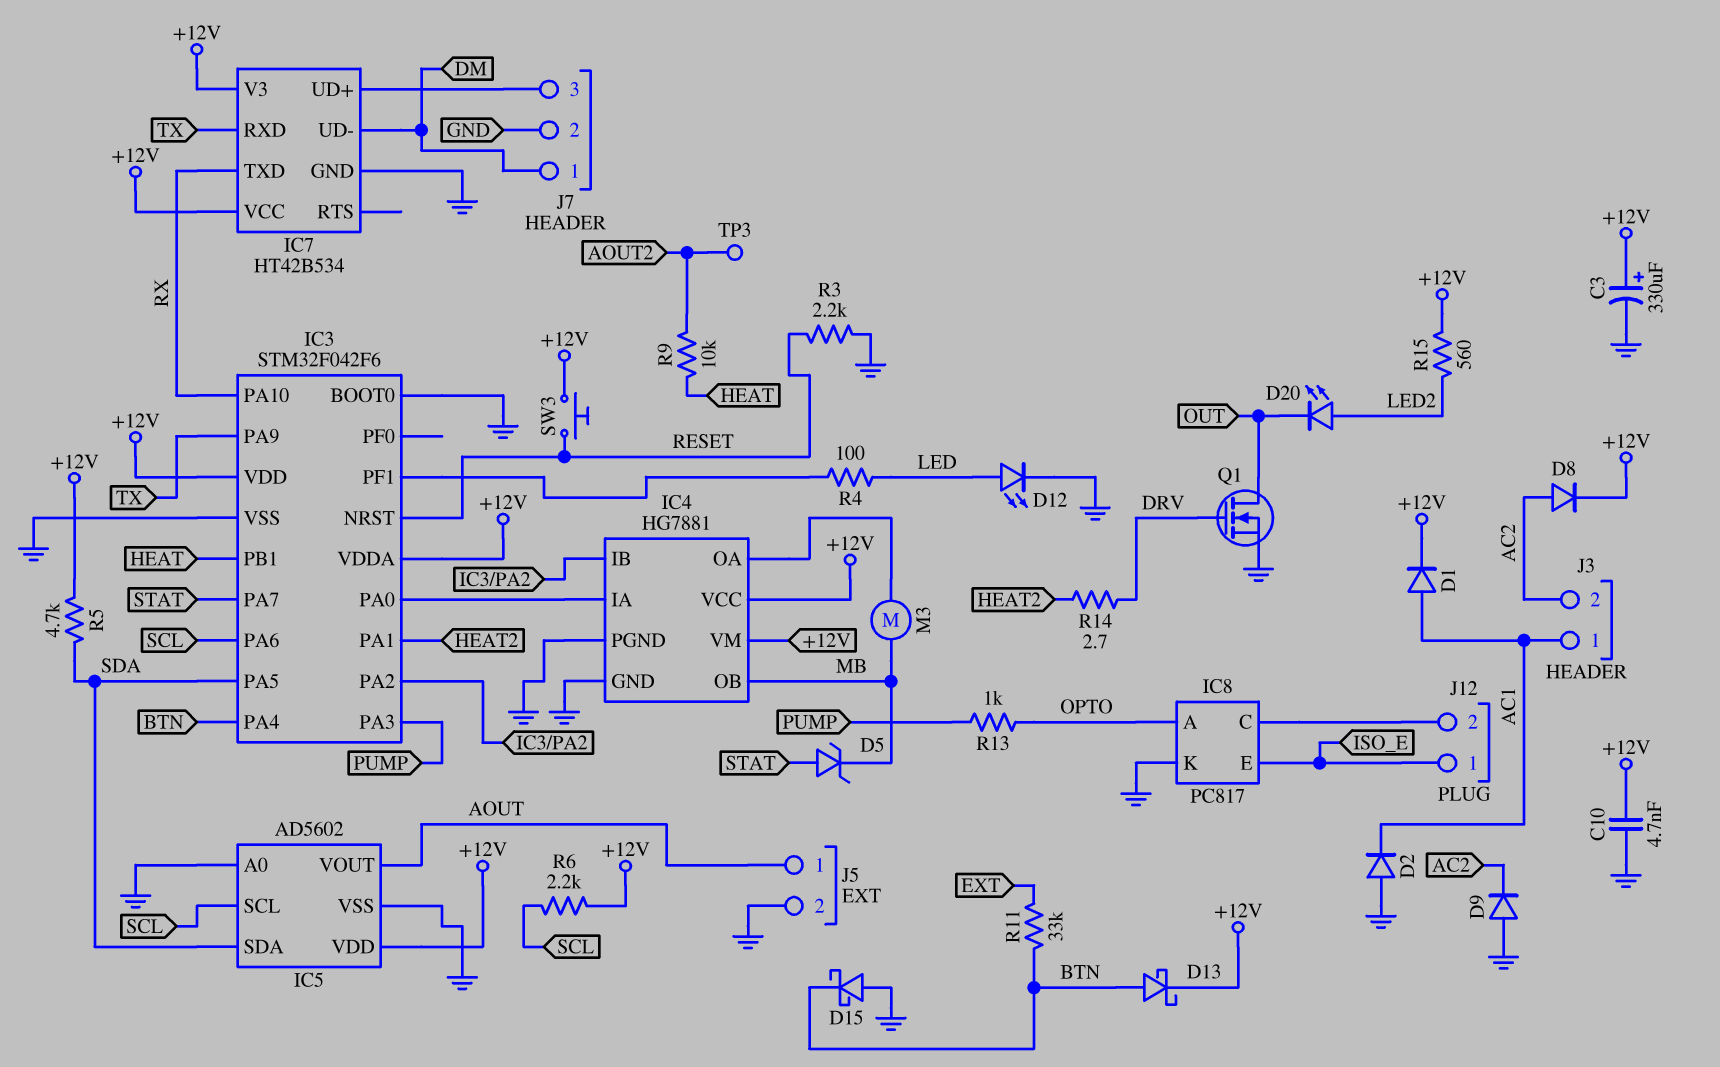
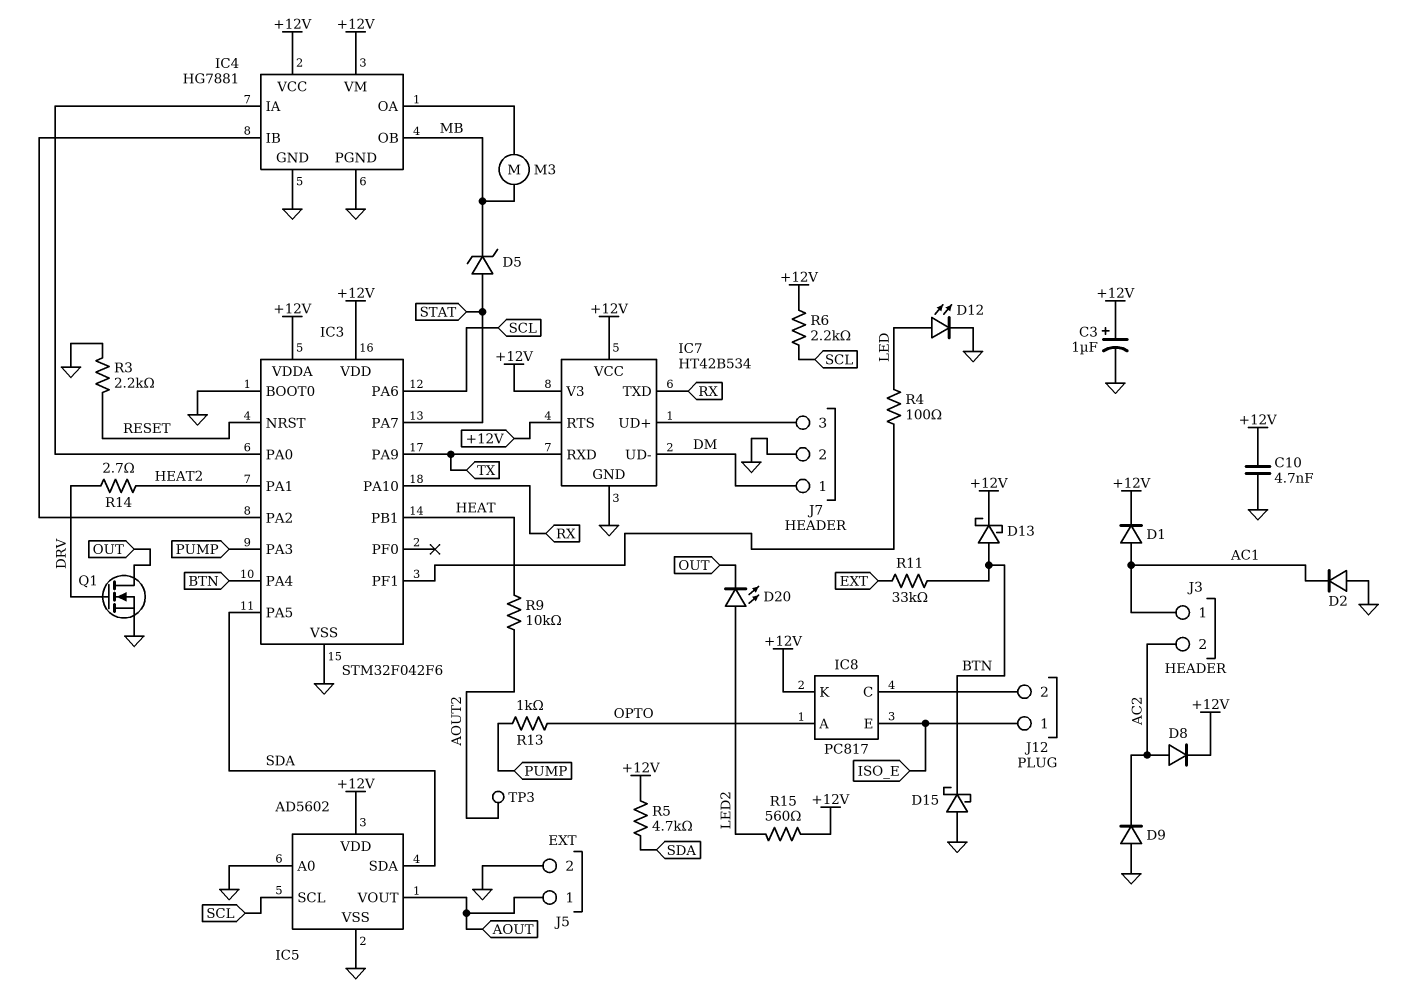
C3: 330uF (plus +12V, minus GND) -> 1uF (plus +12V, minus GND)
IC7 pin RTS: none -> +12V
IC8 pin K: GND -> +12V
SW3: button (+12V, RESET) -> none

